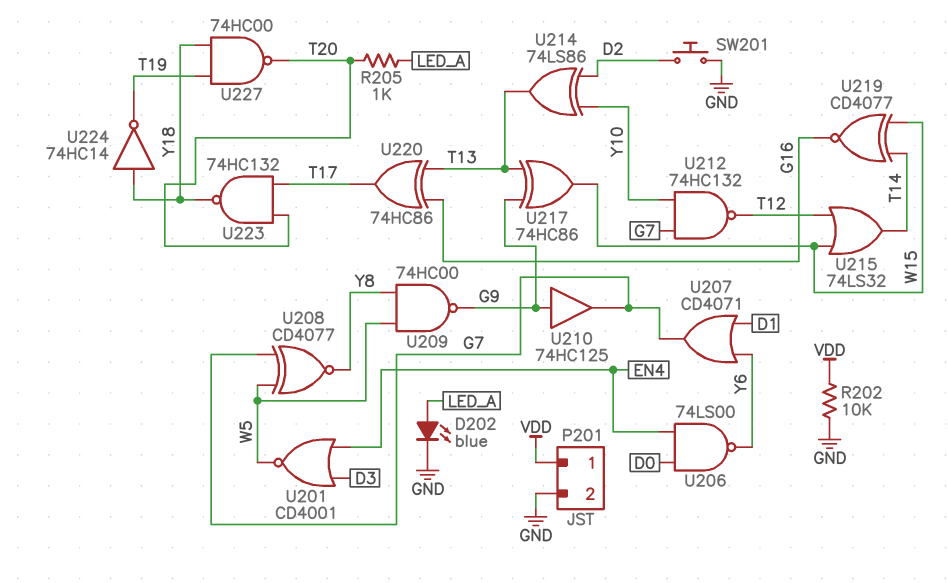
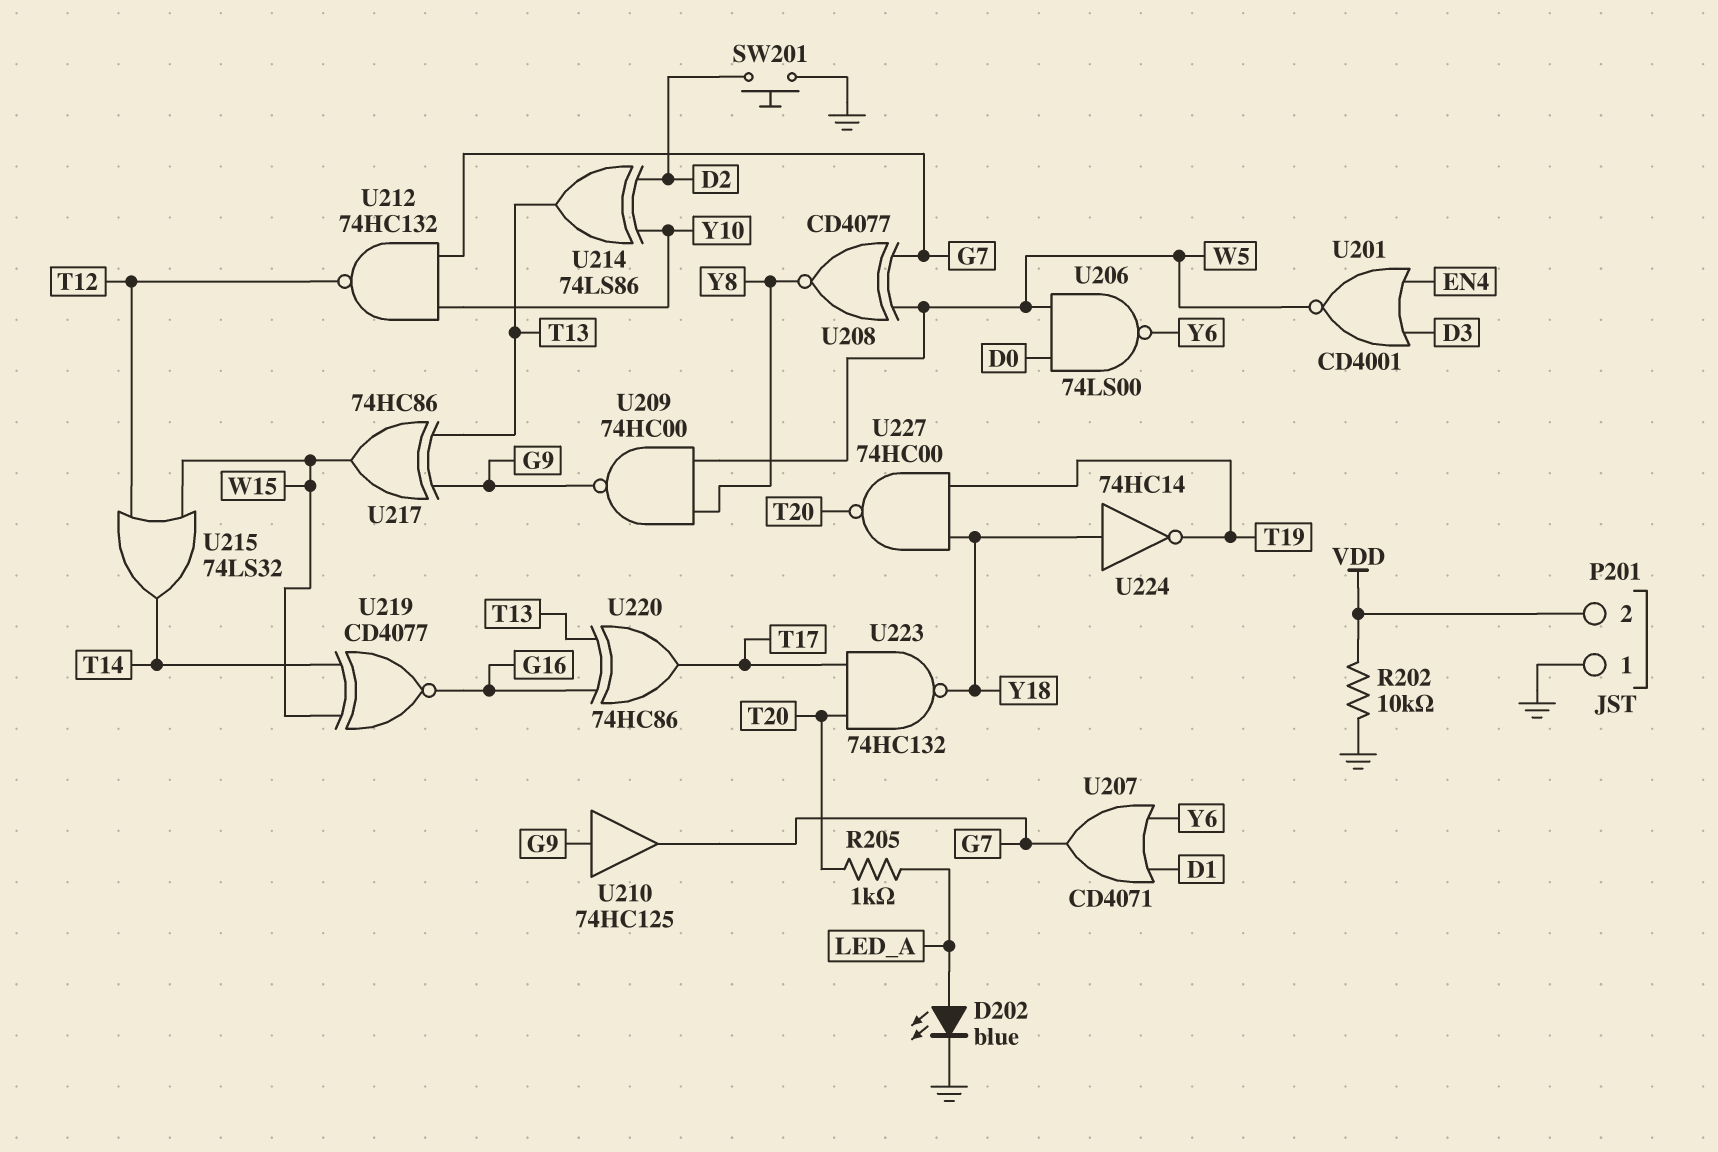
P201 pin 1: VDD -> GND
P201 pin 2: GND -> VDD
U206: NAND 74LS00 (in D0, in EN4, out Y6) -> NAND 74LS00 (in D0, in W5, out Y6)

